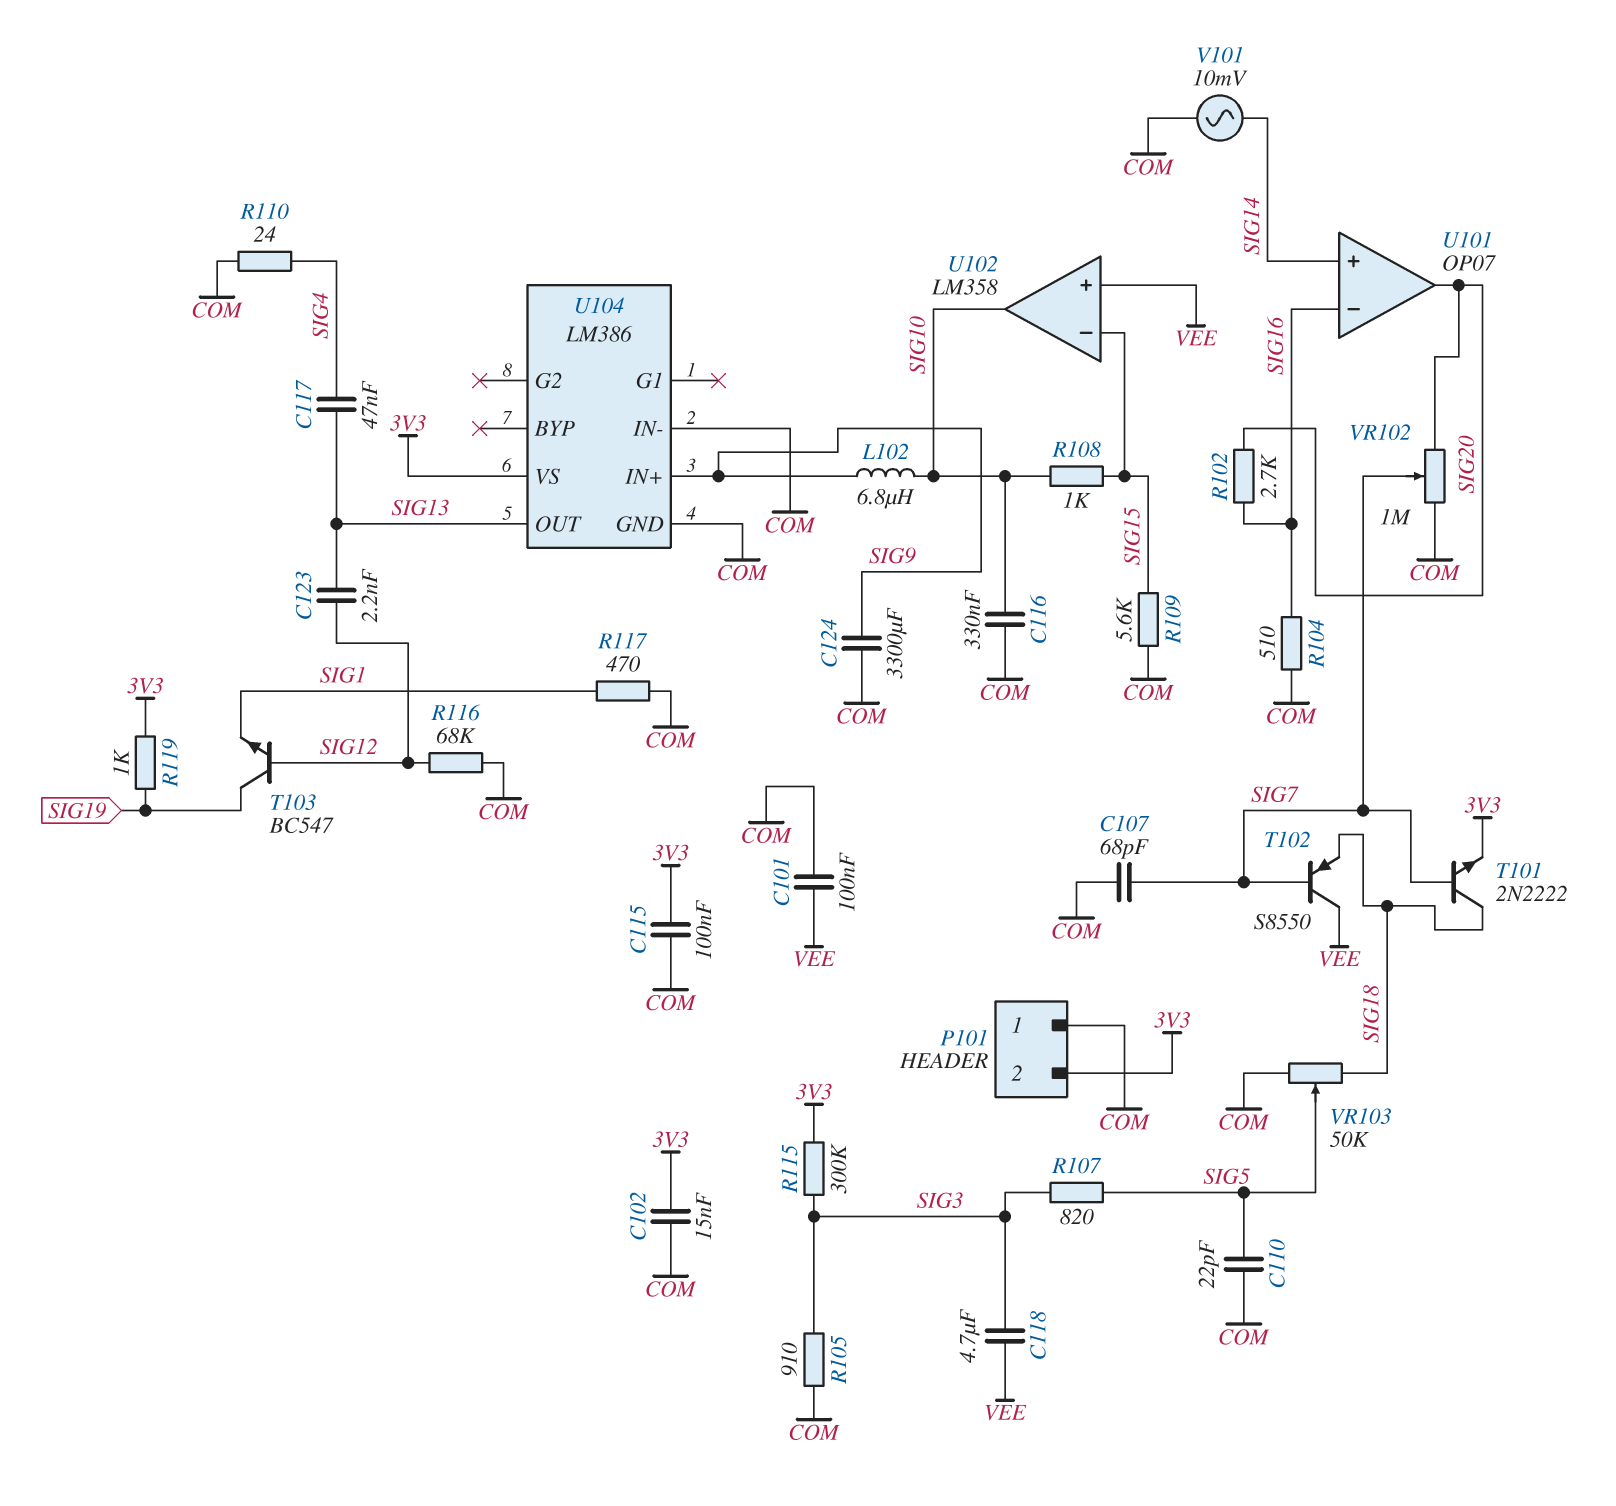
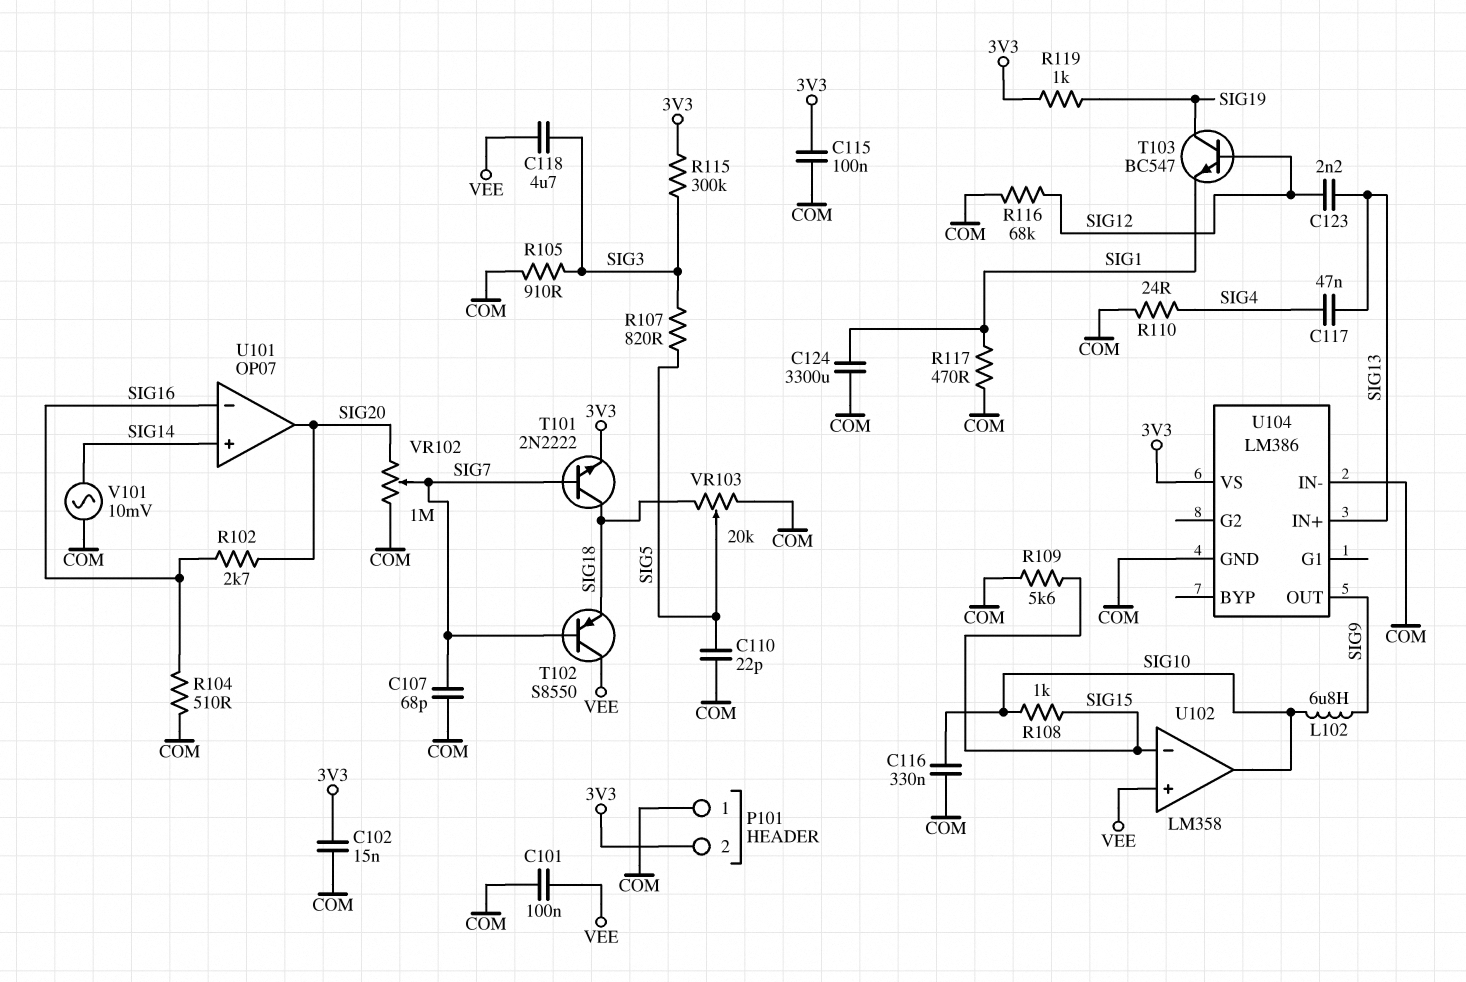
C124: 3300uF (COM, SIG9) -> 3300uF (COM, SIG1)
U104 pin IN+: SIG9 -> SIG13
U104 pin OUT: SIG13 -> SIG9
VR103: 50k (COM, SIG18, wiper SIG5) -> 20k (COM, SIG18, wiper SIG5)

